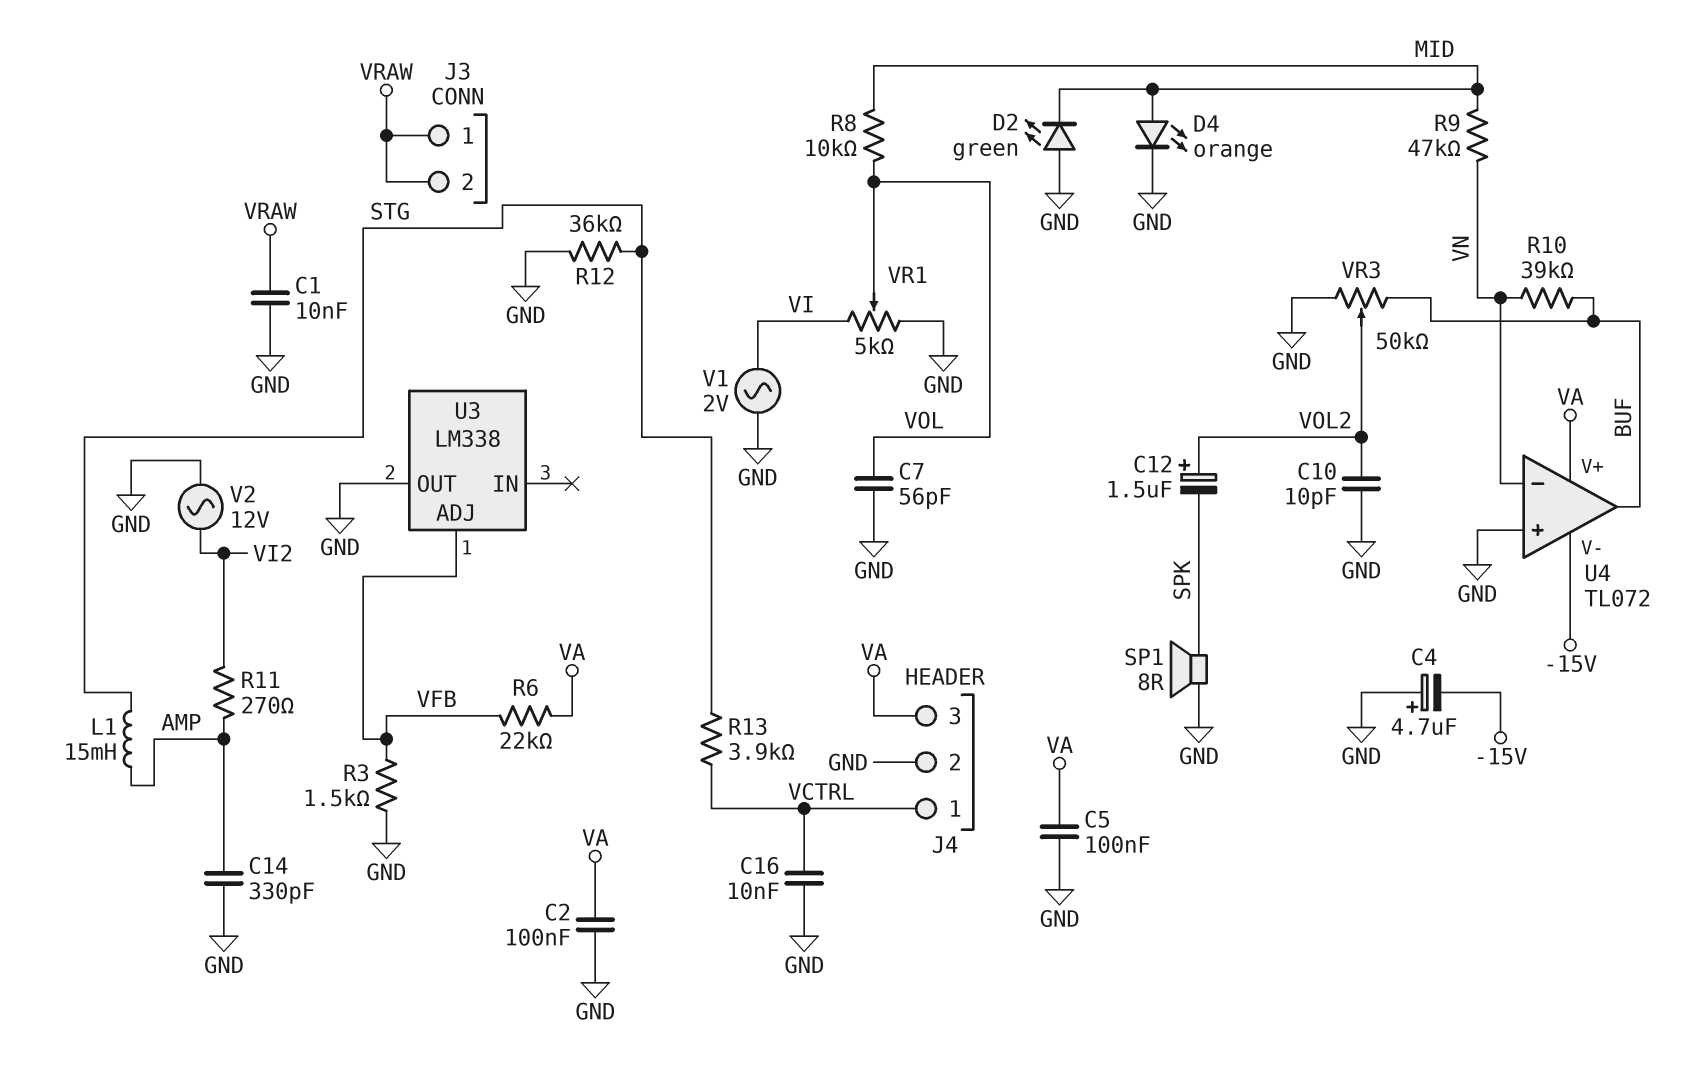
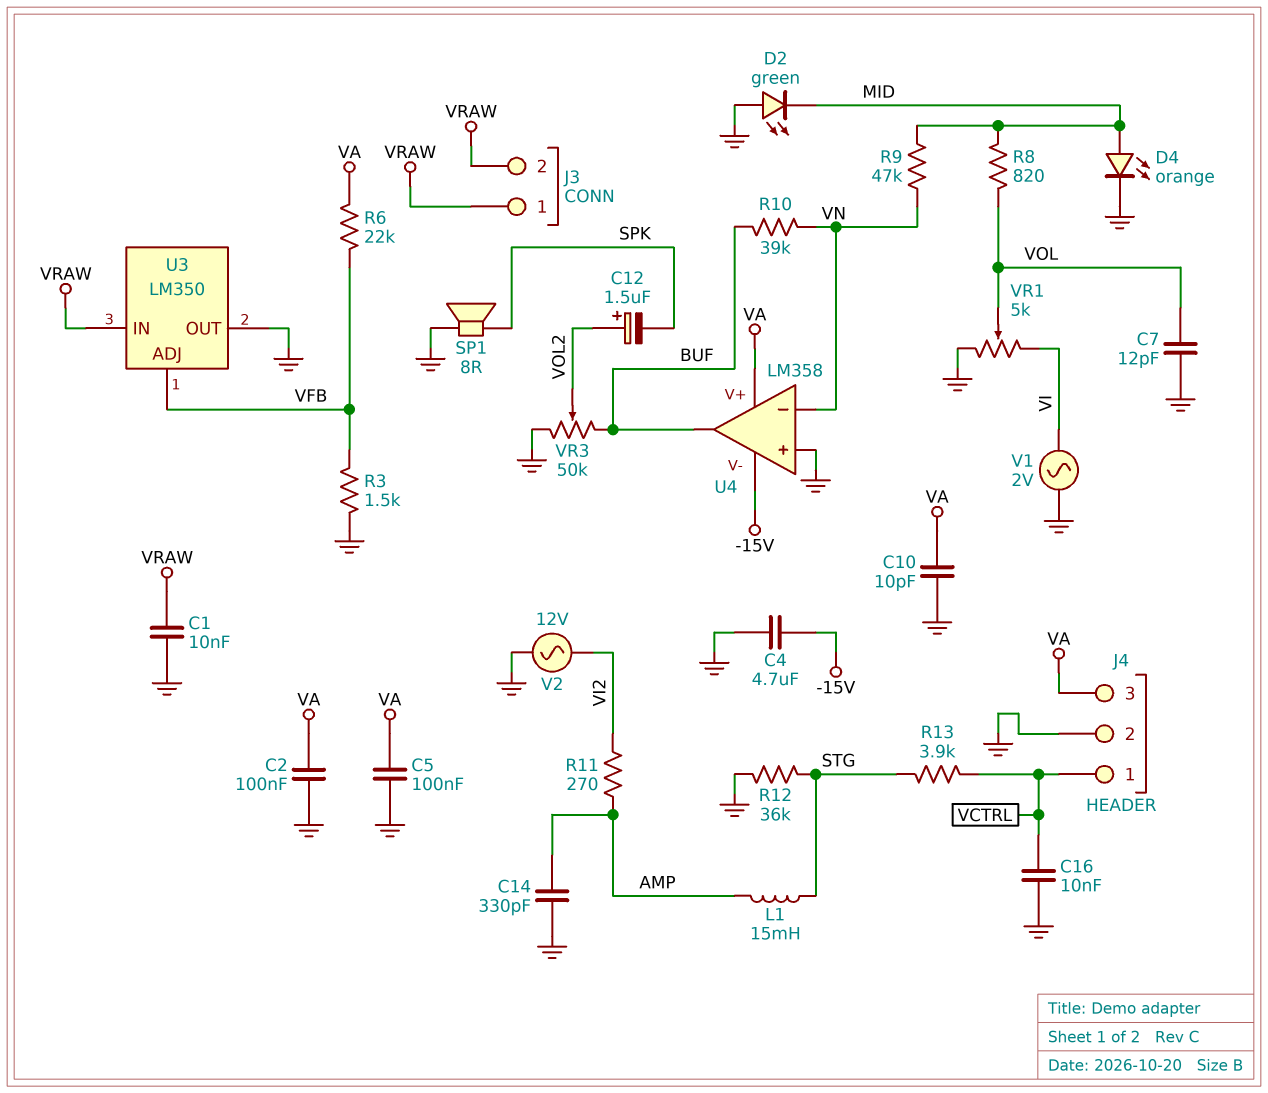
C4: 4.7uF (plus GND, minus -15V) -> 4.7uF (-15V, GND)
C7: 56pF (GND, VOL) -> 12pF (GND, VOL)
C10: 10pF (GND, VOL2) -> 10pF (GND, VA)
R8: 10k (MID, VOL) -> 820 (MID, VOL)
U3: LM338 -> LM350
U3 pin IN: none -> VRAW
U4: TL072 -> LM358

